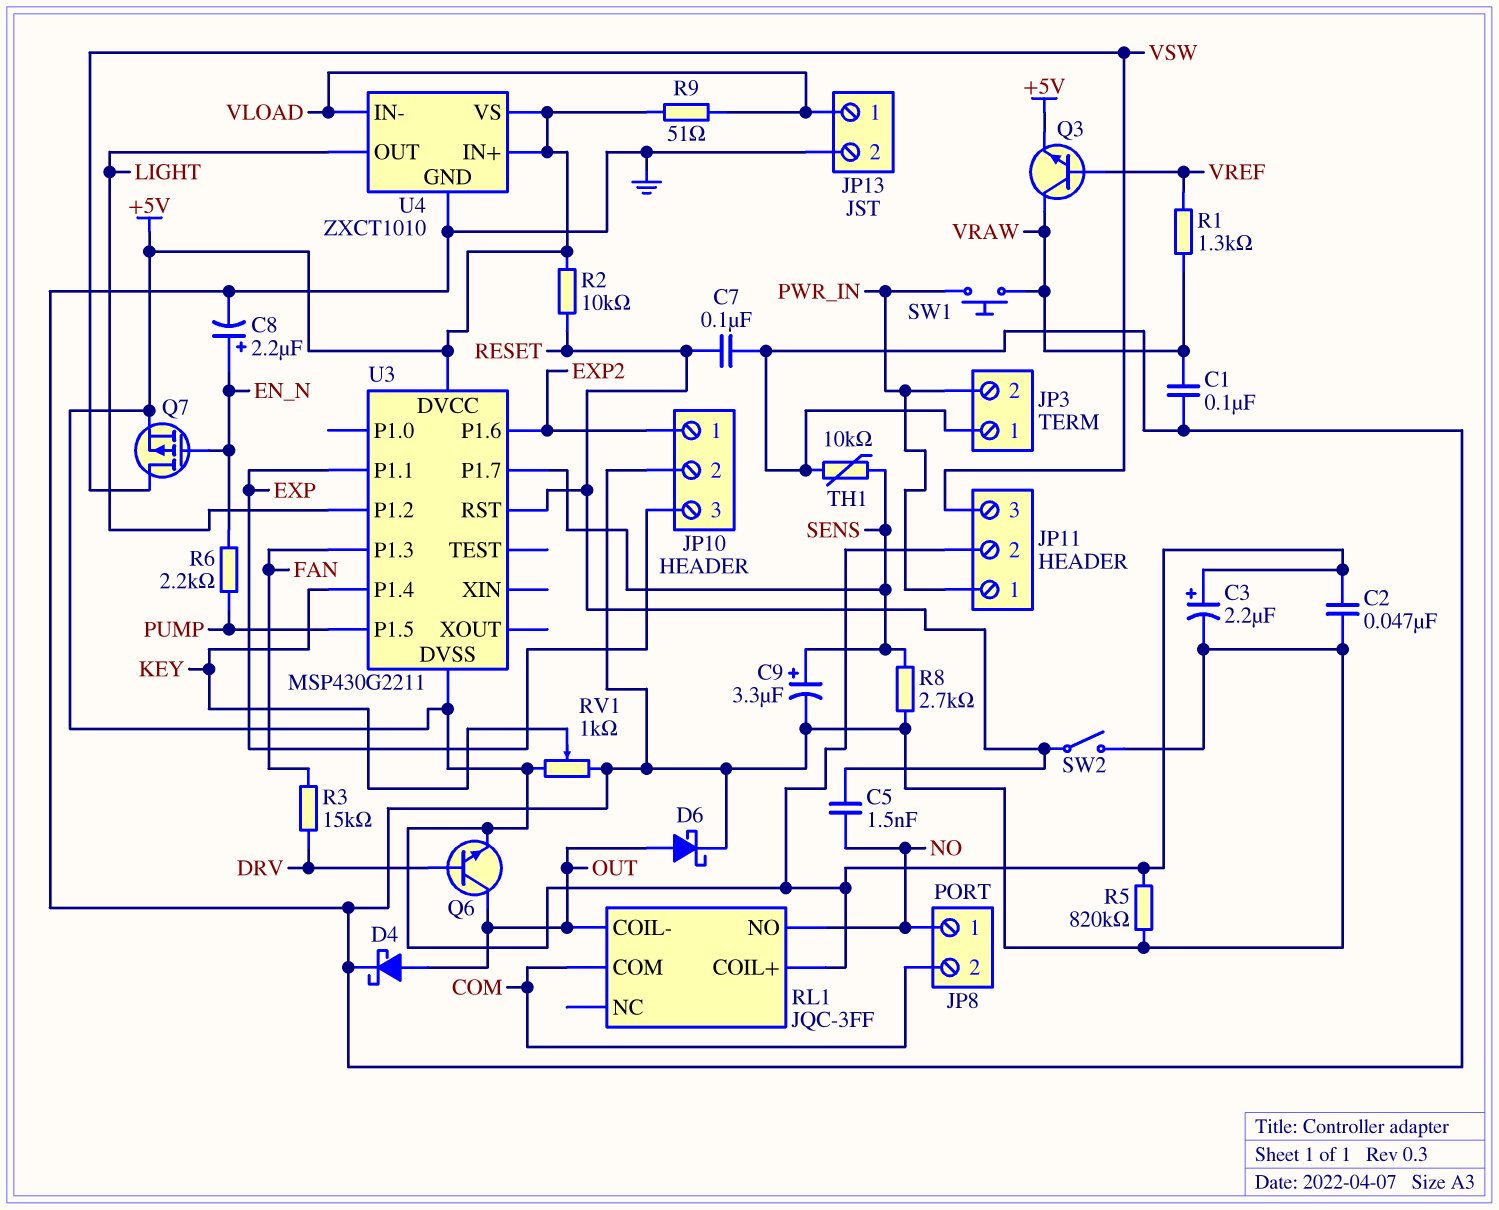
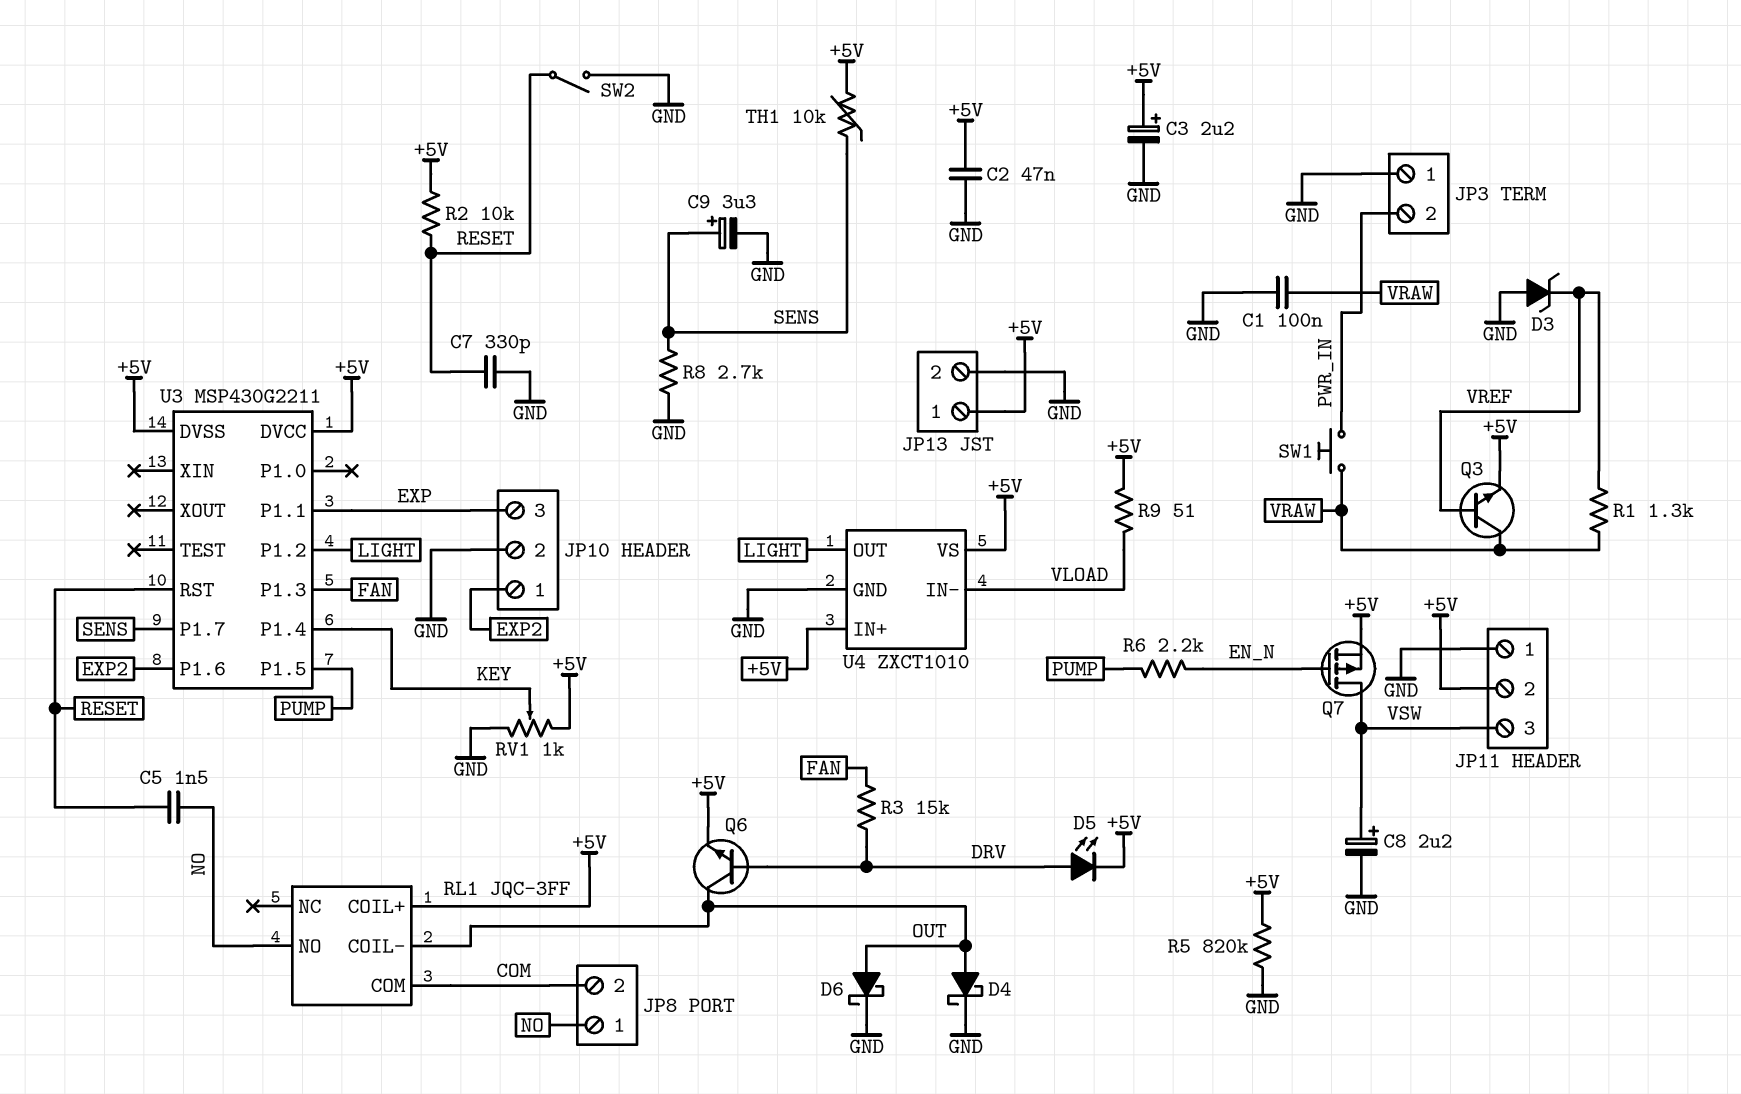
C7: 100nF (GND, RESET) -> 330pF (GND, RESET)
C8: 2.2uF (plus EN_N, minus GND) -> 2.2uF (plus VSW, minus GND)
D3: none -> zener (A GND, K VREF)
D5: none -> LED (A DRV, K +5V)
JP11 pin 1: PWR_IN -> GND
JP13 pin 1: VLOAD -> +5V
TH1: 10k (GND, SENS) -> 10k (+5V, SENS)

